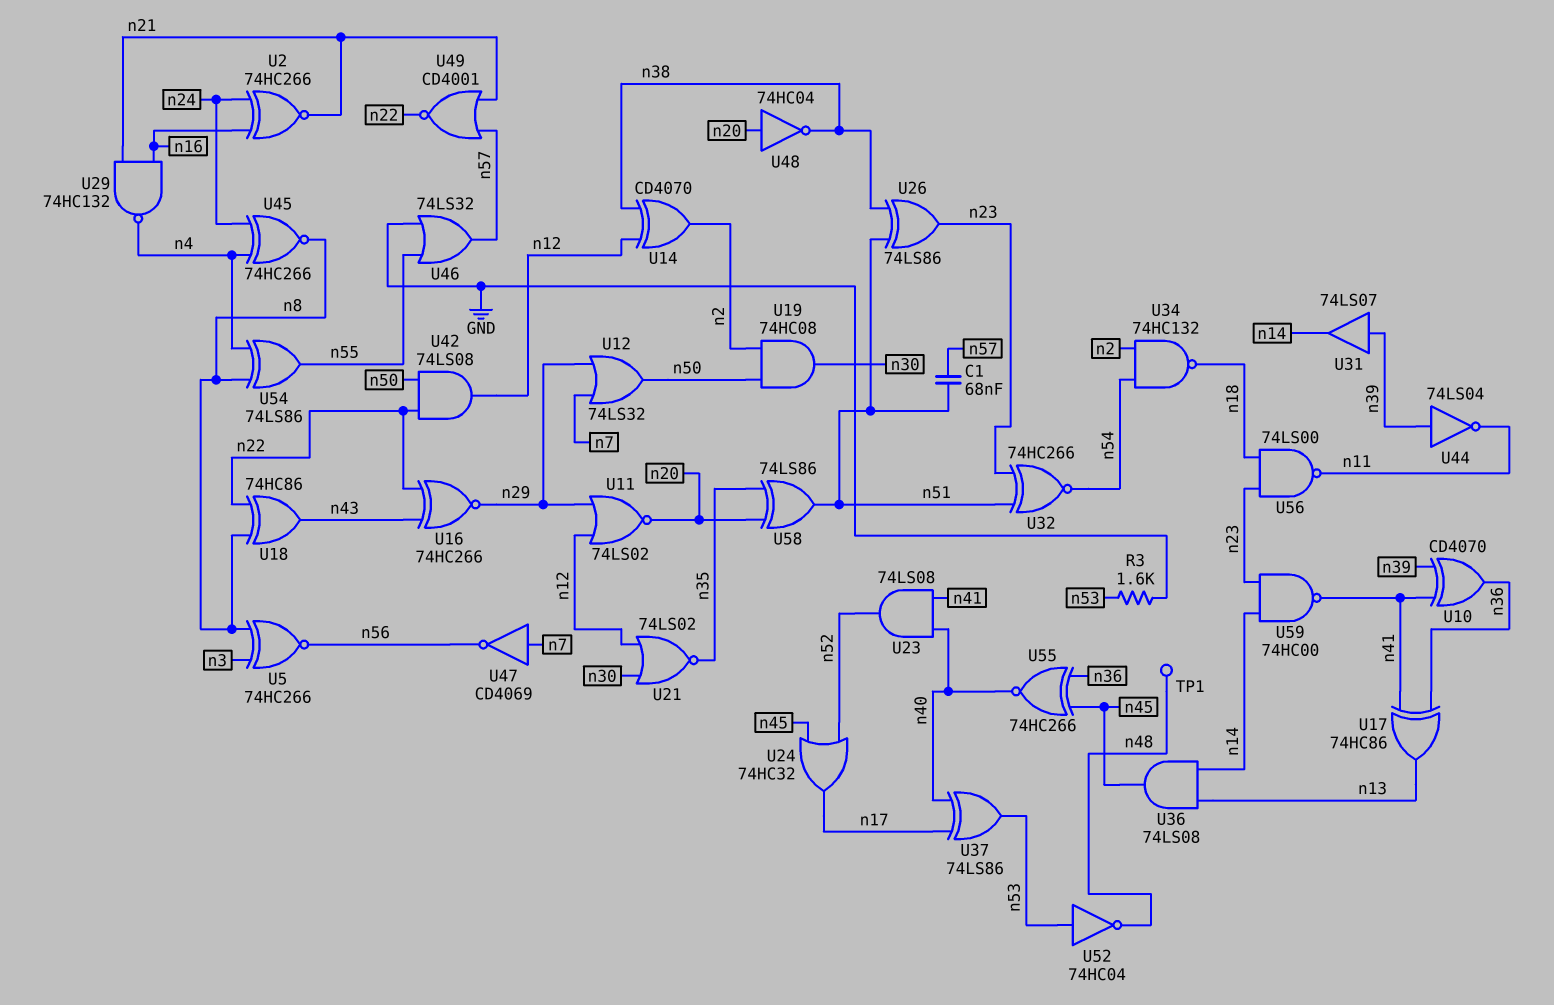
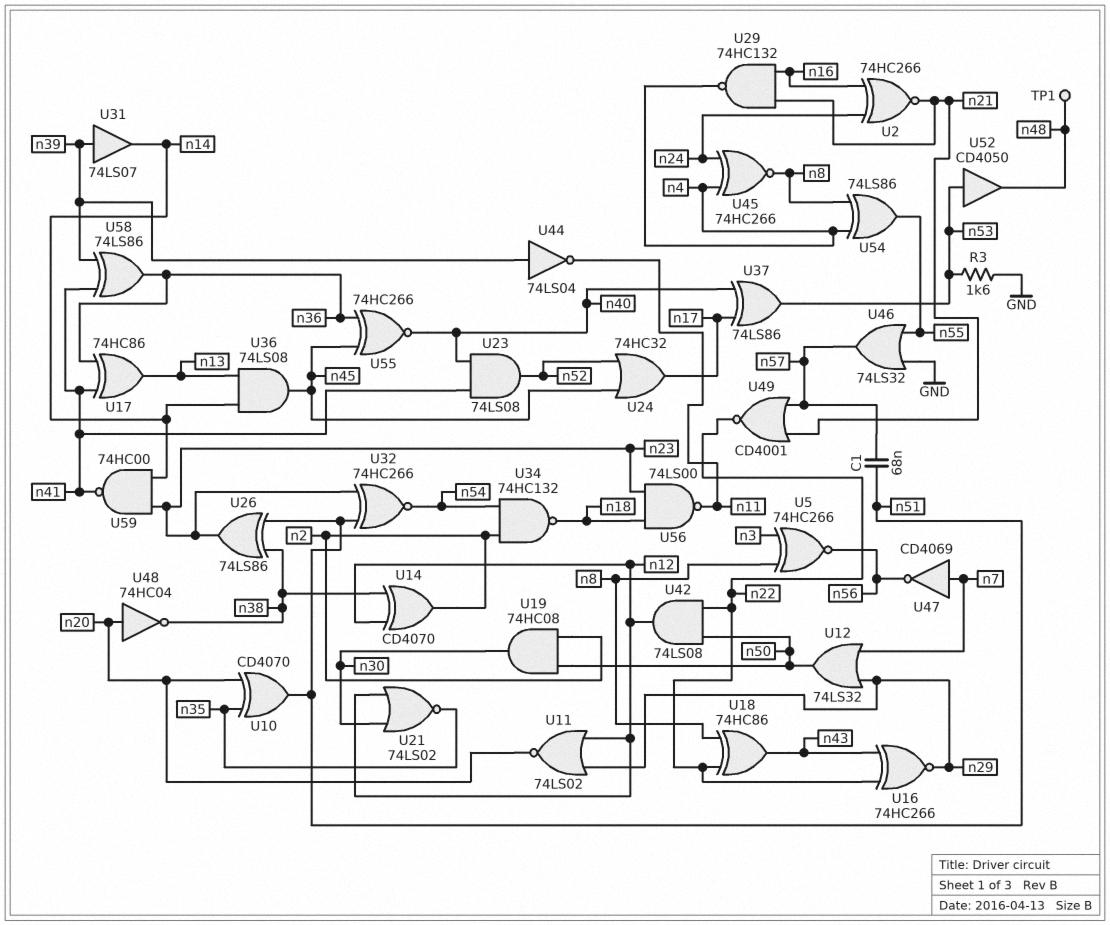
U10: XOR CD4070 (in n39, in n41, out n36) -> XOR CD4070 (in n20, in n35, out n51)
U52: NOT 74HC04 (in n53, out n48) -> buffer CD4050 (in n53, out n48)
U58: XOR 74LS86 (in n20, in n35, out n51) -> XOR 74LS86 (in n39, in n41, out n36)

